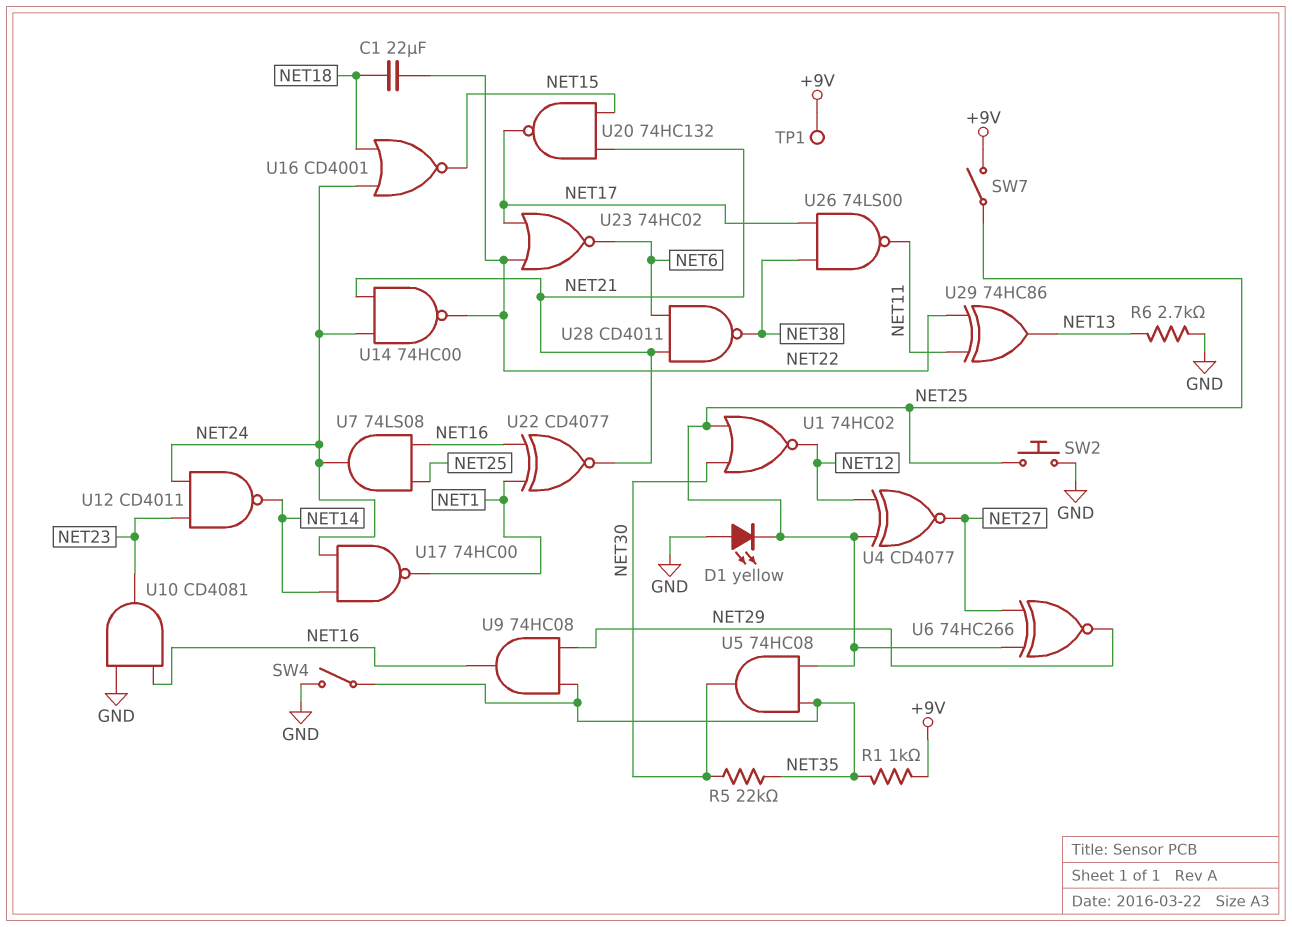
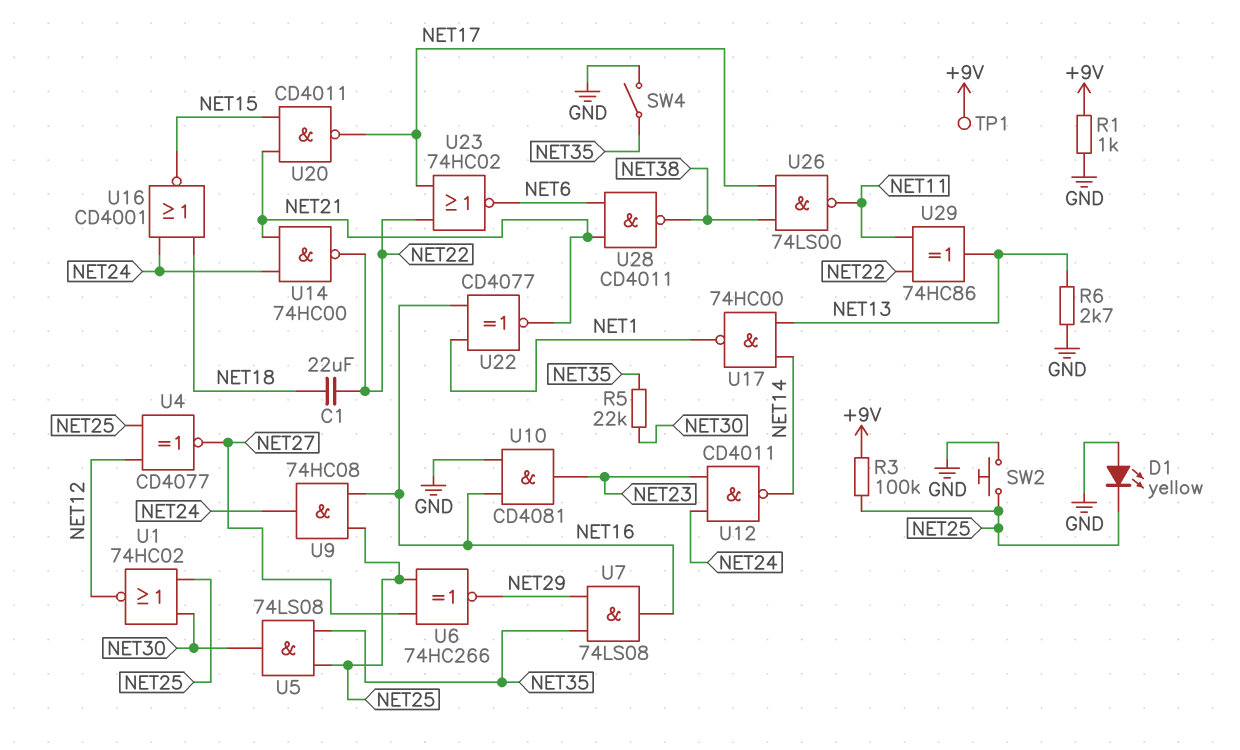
R1: 1k (+9V, NET35) -> 1k (+9V, GND)
R3: none -> 100k (+9V, NET25)
SW7: switch (+9V, NET25) -> none
U5: AND 74HC08 (in NET25, in NET35, out NET30) -> AND 74LS08 (in NET25, in NET35, out NET30)
U7: AND 74LS08 (in NET16, in NET25, out NET24) -> AND 74LS08 (in NET29, in NET35, out NET16)
U9: AND 74HC08 (in NET29, in NET35, out NET16) -> AND 74HC08 (in NET16, in NET25, out NET24)
U17: NAND 74HC00 (in NET14, in NET24, out NET1) -> NAND 74HC00 (in NET13, in NET14, out NET1)
U20: NAND 74HC132 (in NET15, in NET21, out NET17) -> NAND CD4011 (in NET15, in NET21, out NET17)

